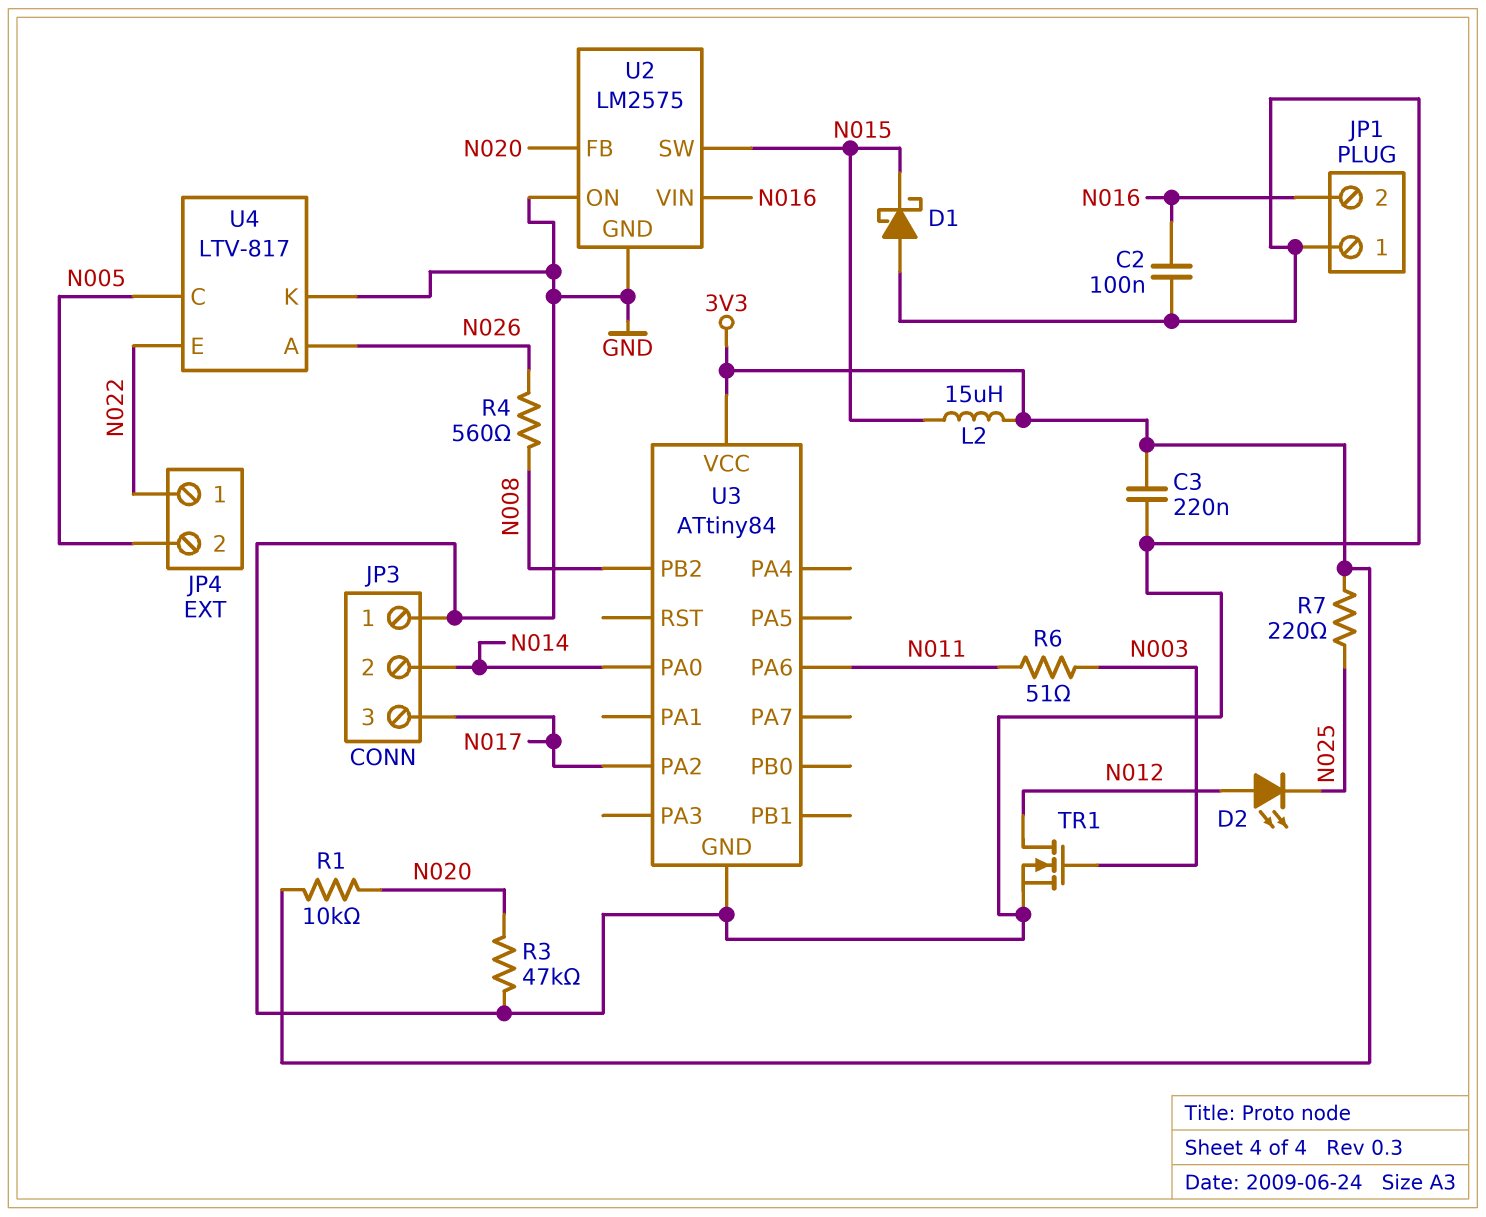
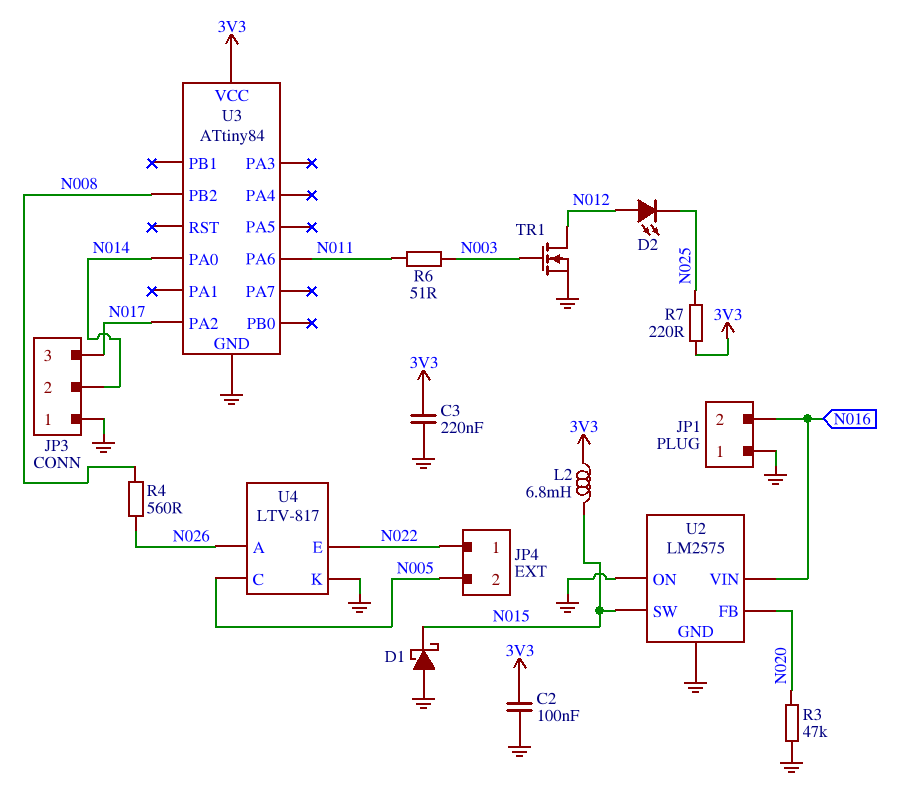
C2: 100nF (GND, N016) -> 100nF (3V3, GND)
L2: 15uH (3V3, N015) -> 6.8mH (3V3, N015)
R1: 10k (3V3, N020) -> none

